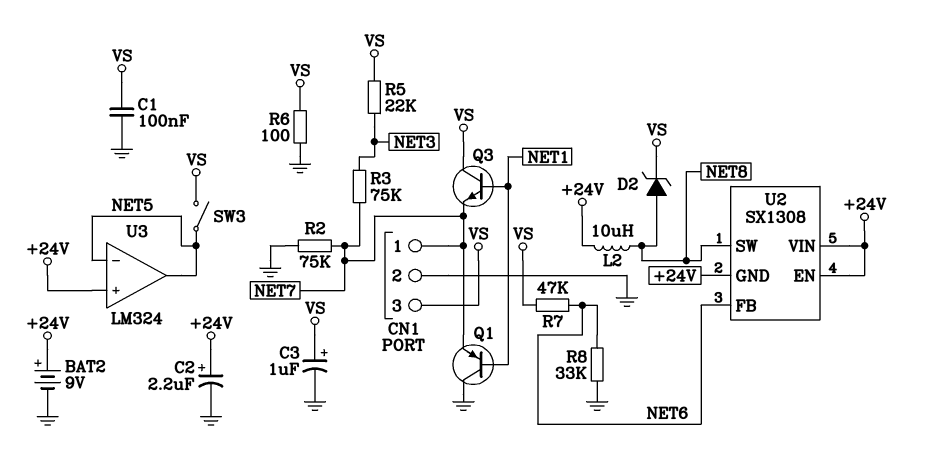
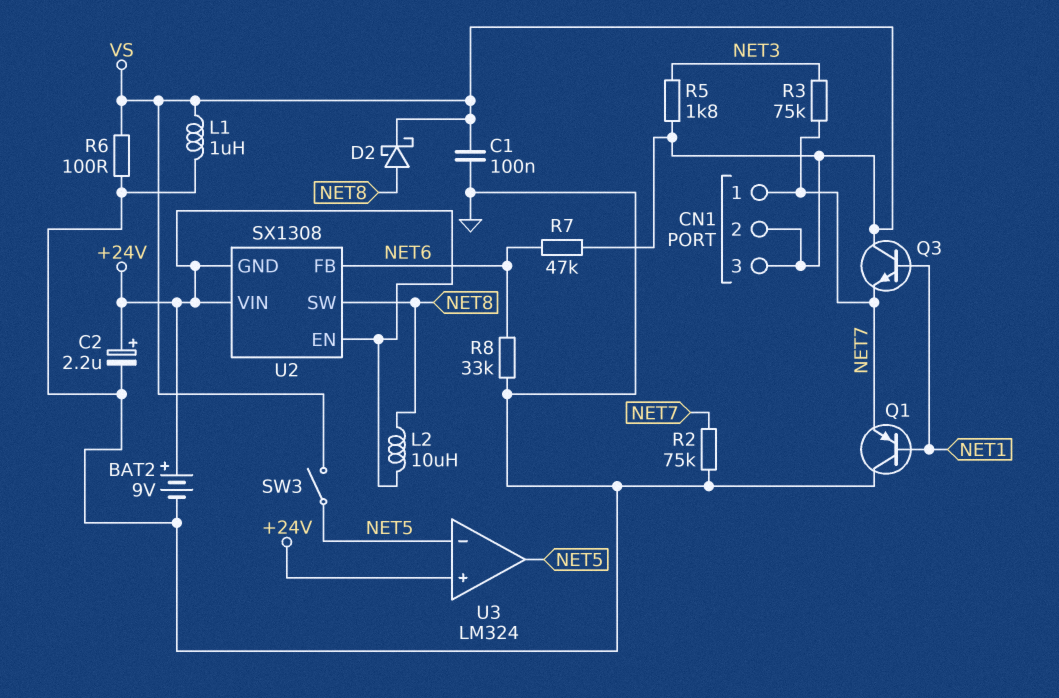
C3: 1uF (plus VS, minus GND) -> none
CN1 pin 2: GND -> VS
D2: zener (A NET8, K VS) -> schottky (A NET8, K VS)
L1: none -> 1uH (GND, VS)
R5: 22k (NET3, VS) -> 1.8k (NET3, VS)

